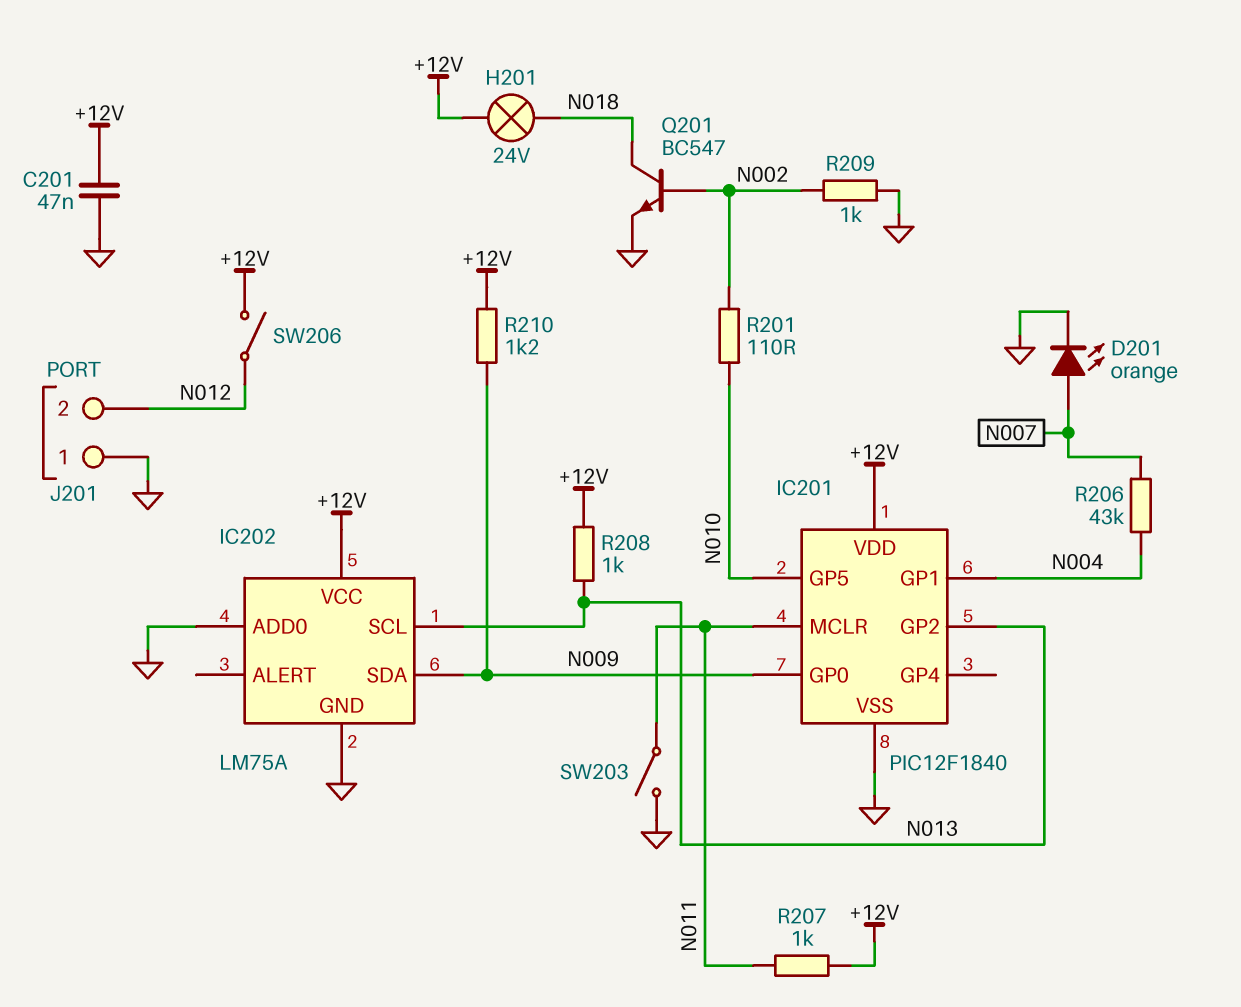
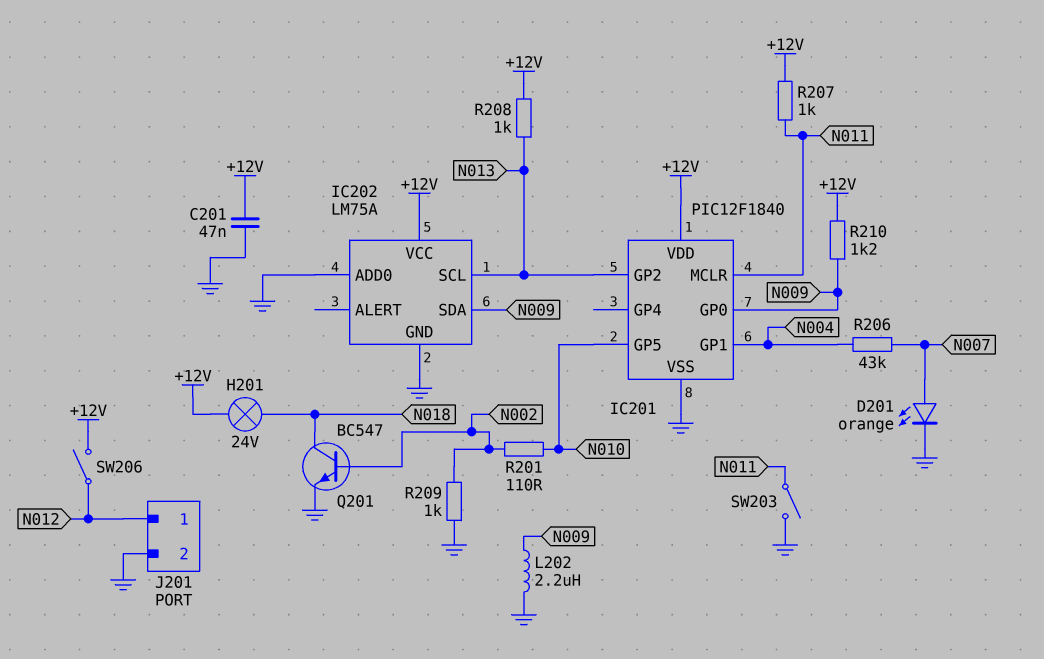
J201 pin 1: GND -> N012
J201 pin 2: N012 -> GND
L202: none -> 2.2uH (GND, N009)

